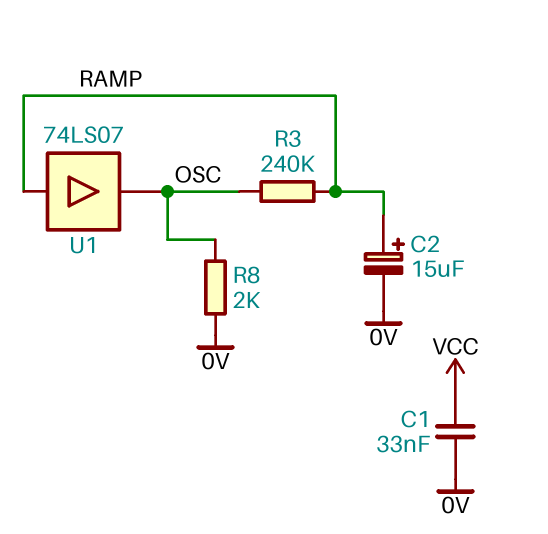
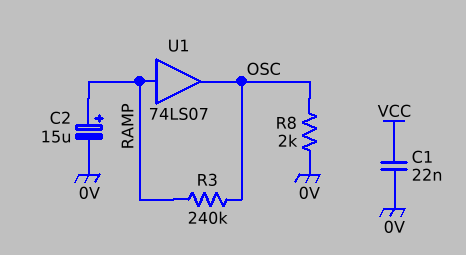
C1: 33nF (0V, VCC) -> 22nF (0V, VCC)

